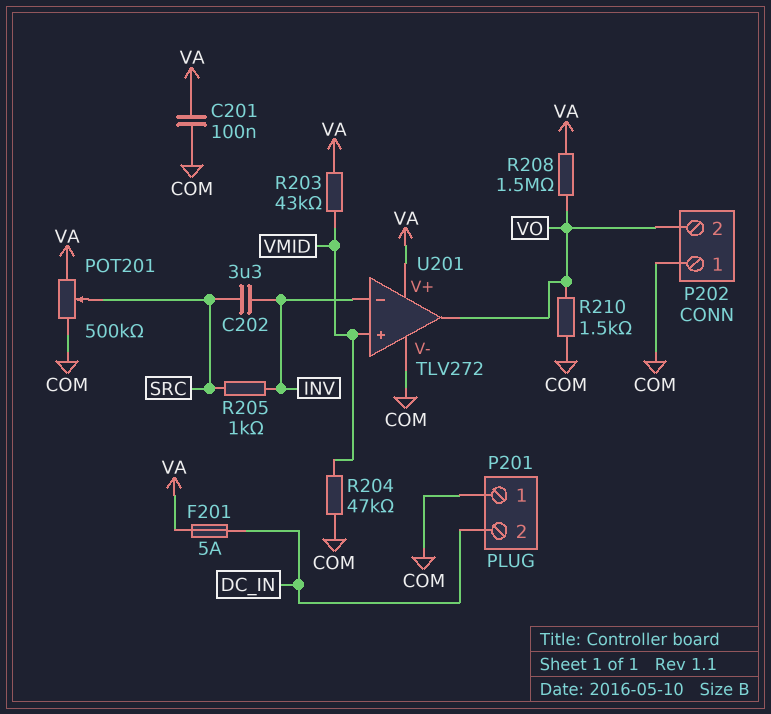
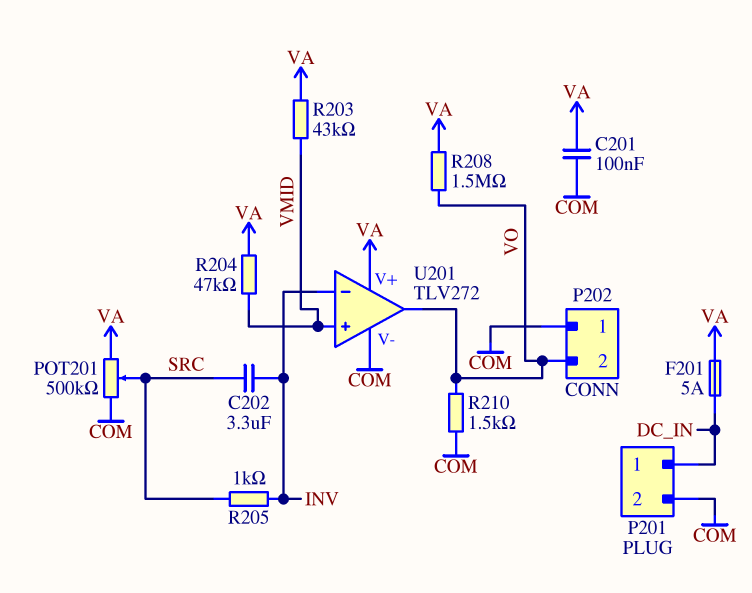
P201 pin 1: COM -> DC_IN
P201 pin 2: DC_IN -> COM
R204: 47k (COM, VMID) -> 47k (VA, VMID)

